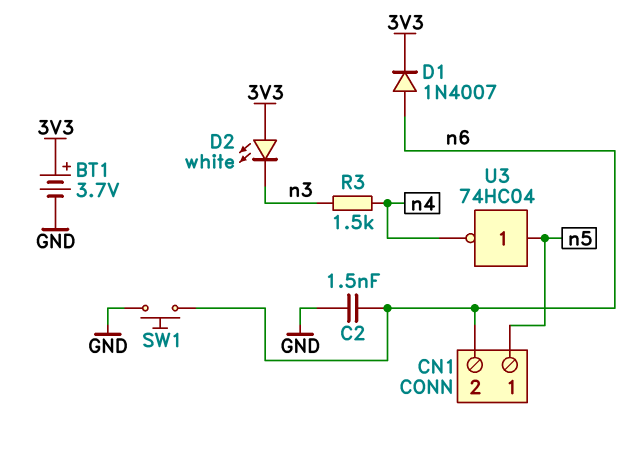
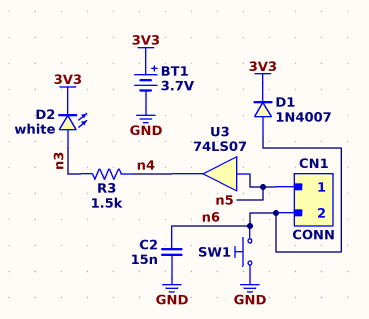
C2: 1.5nF (GND, n6) -> 15nF (GND, n6)
D2: LED white (A 3V3, K n3) -> LED white (A n3, K 3V3)
U3: NOT 74HC04 (in n5, out n4) -> buffer 74LS07 (in n5, out n4)

